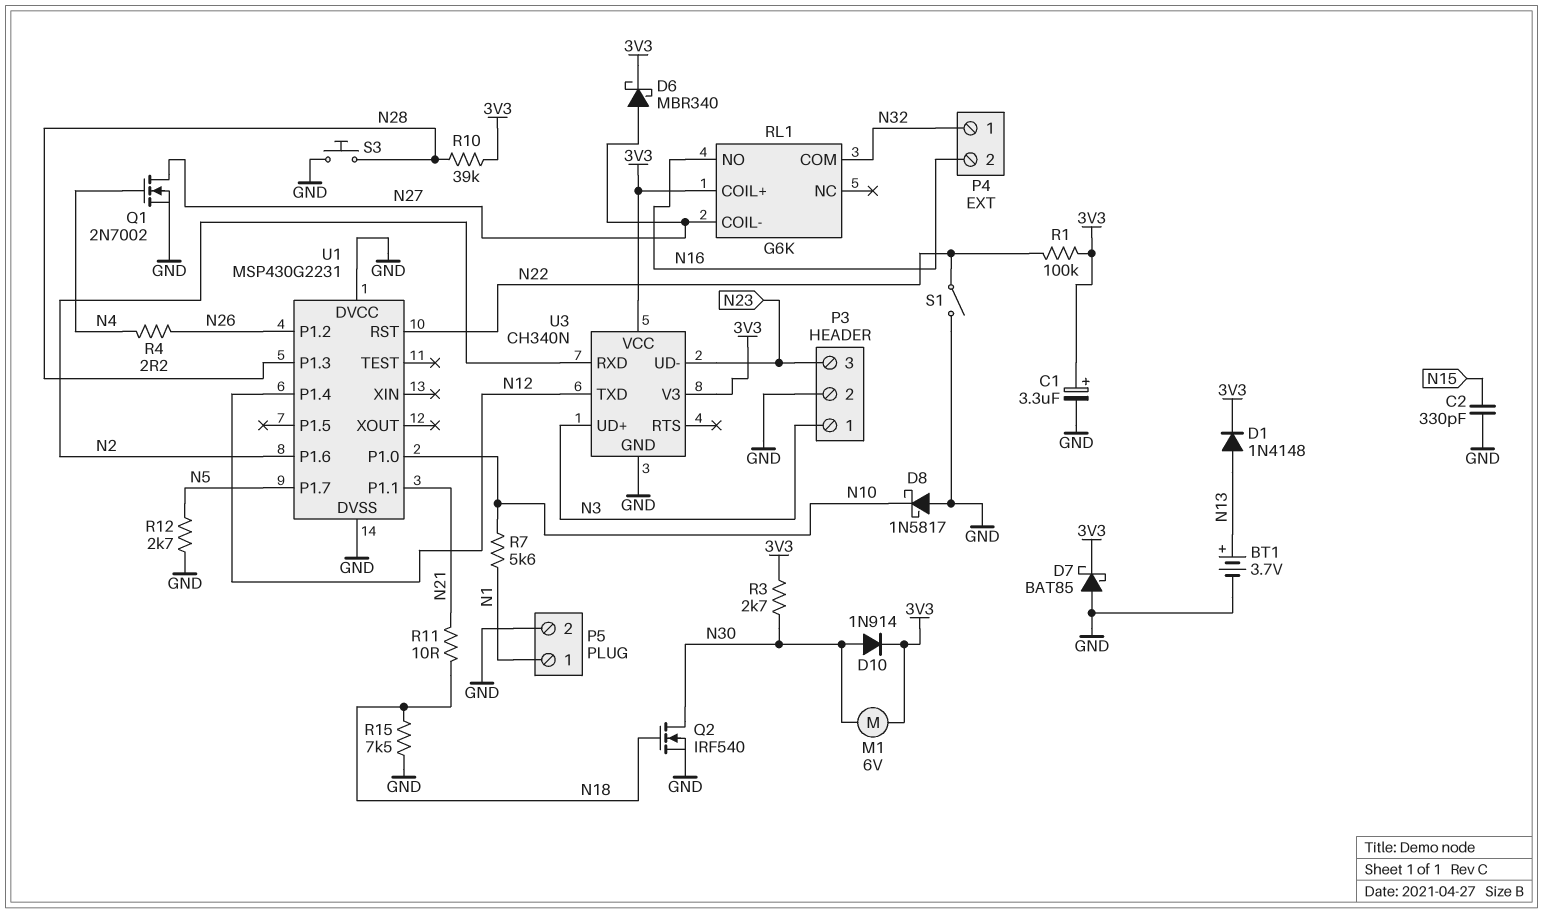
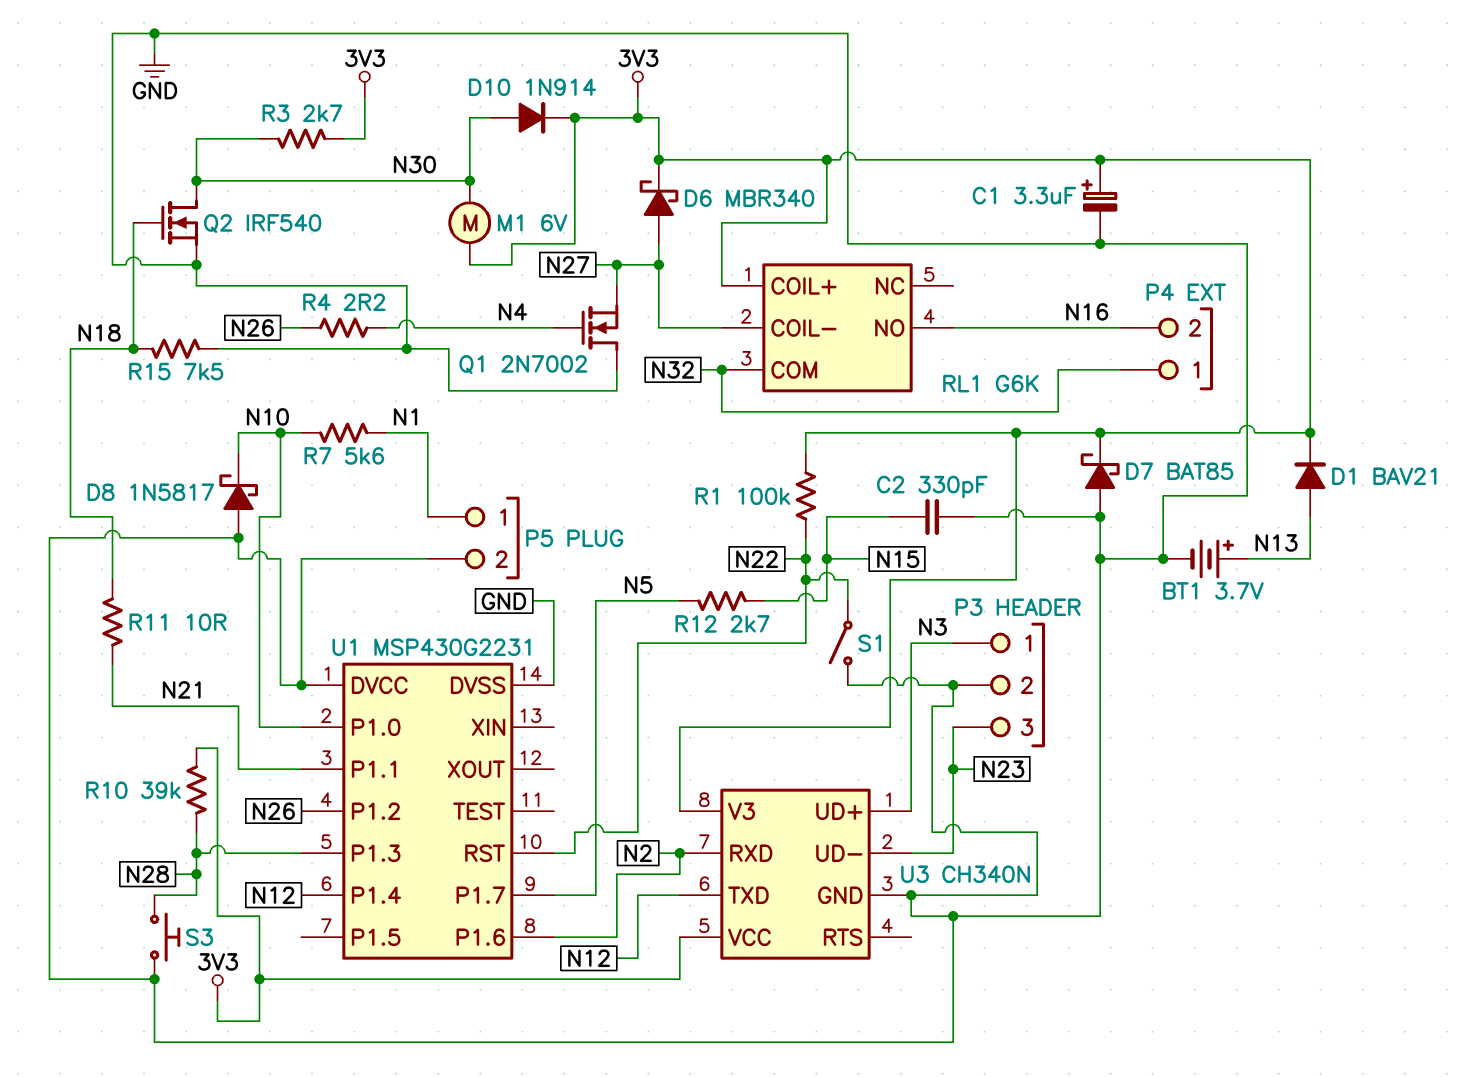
D1: diode 1N4148 (A N13, K 3V3) -> diode BAV21 (A N13, K 3V3)
Q1: NMOS 2N7002 (G N4, D N27, S GND) -> NMOS 2N7002 (G N4, D GND, S N27)
R12: 2.7k (GND, N5) -> 2.7k (N5, N15)

